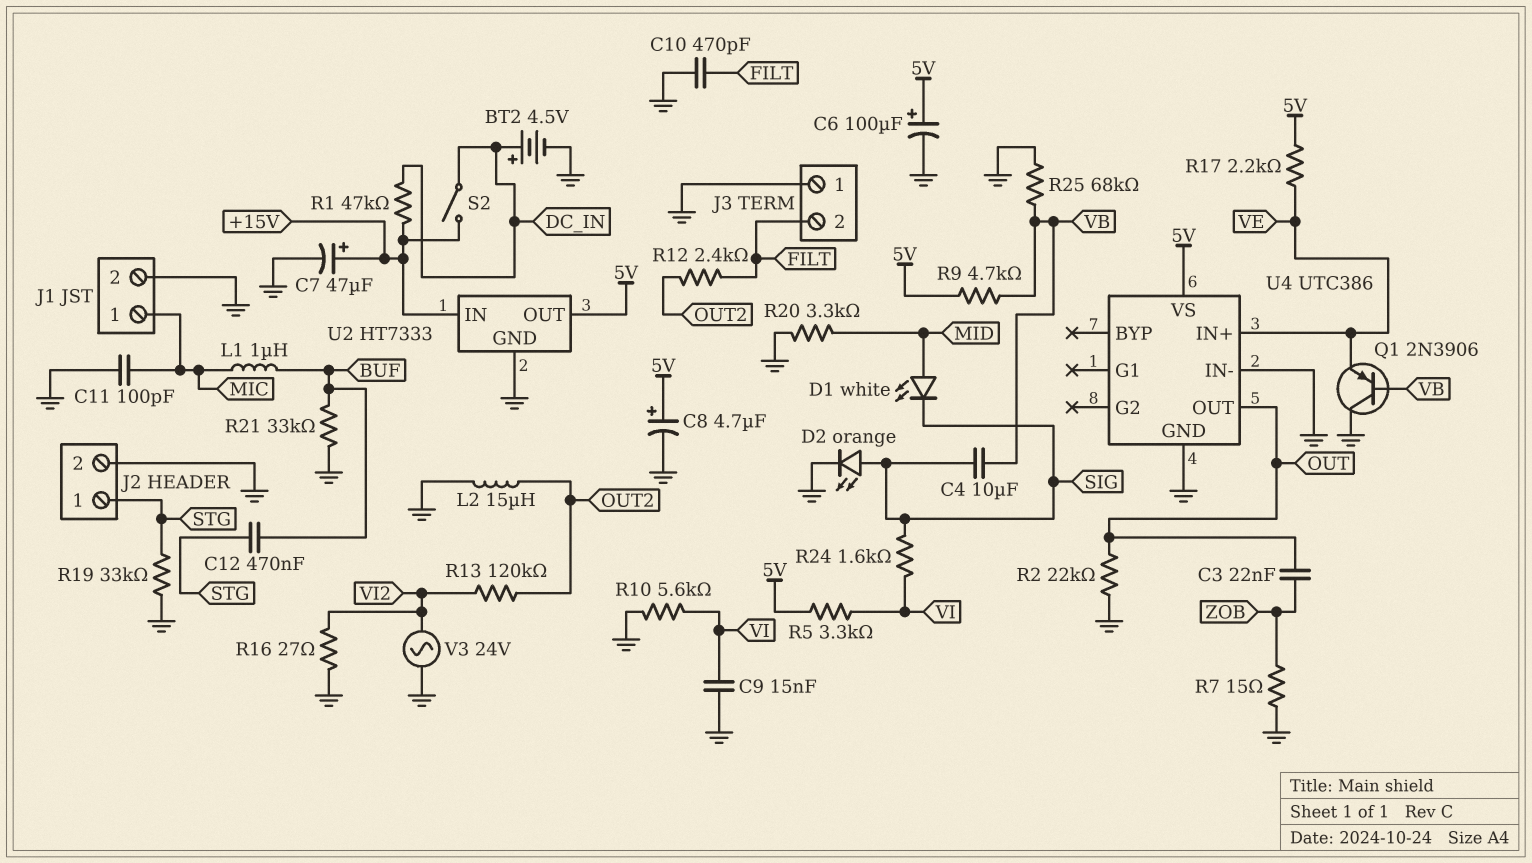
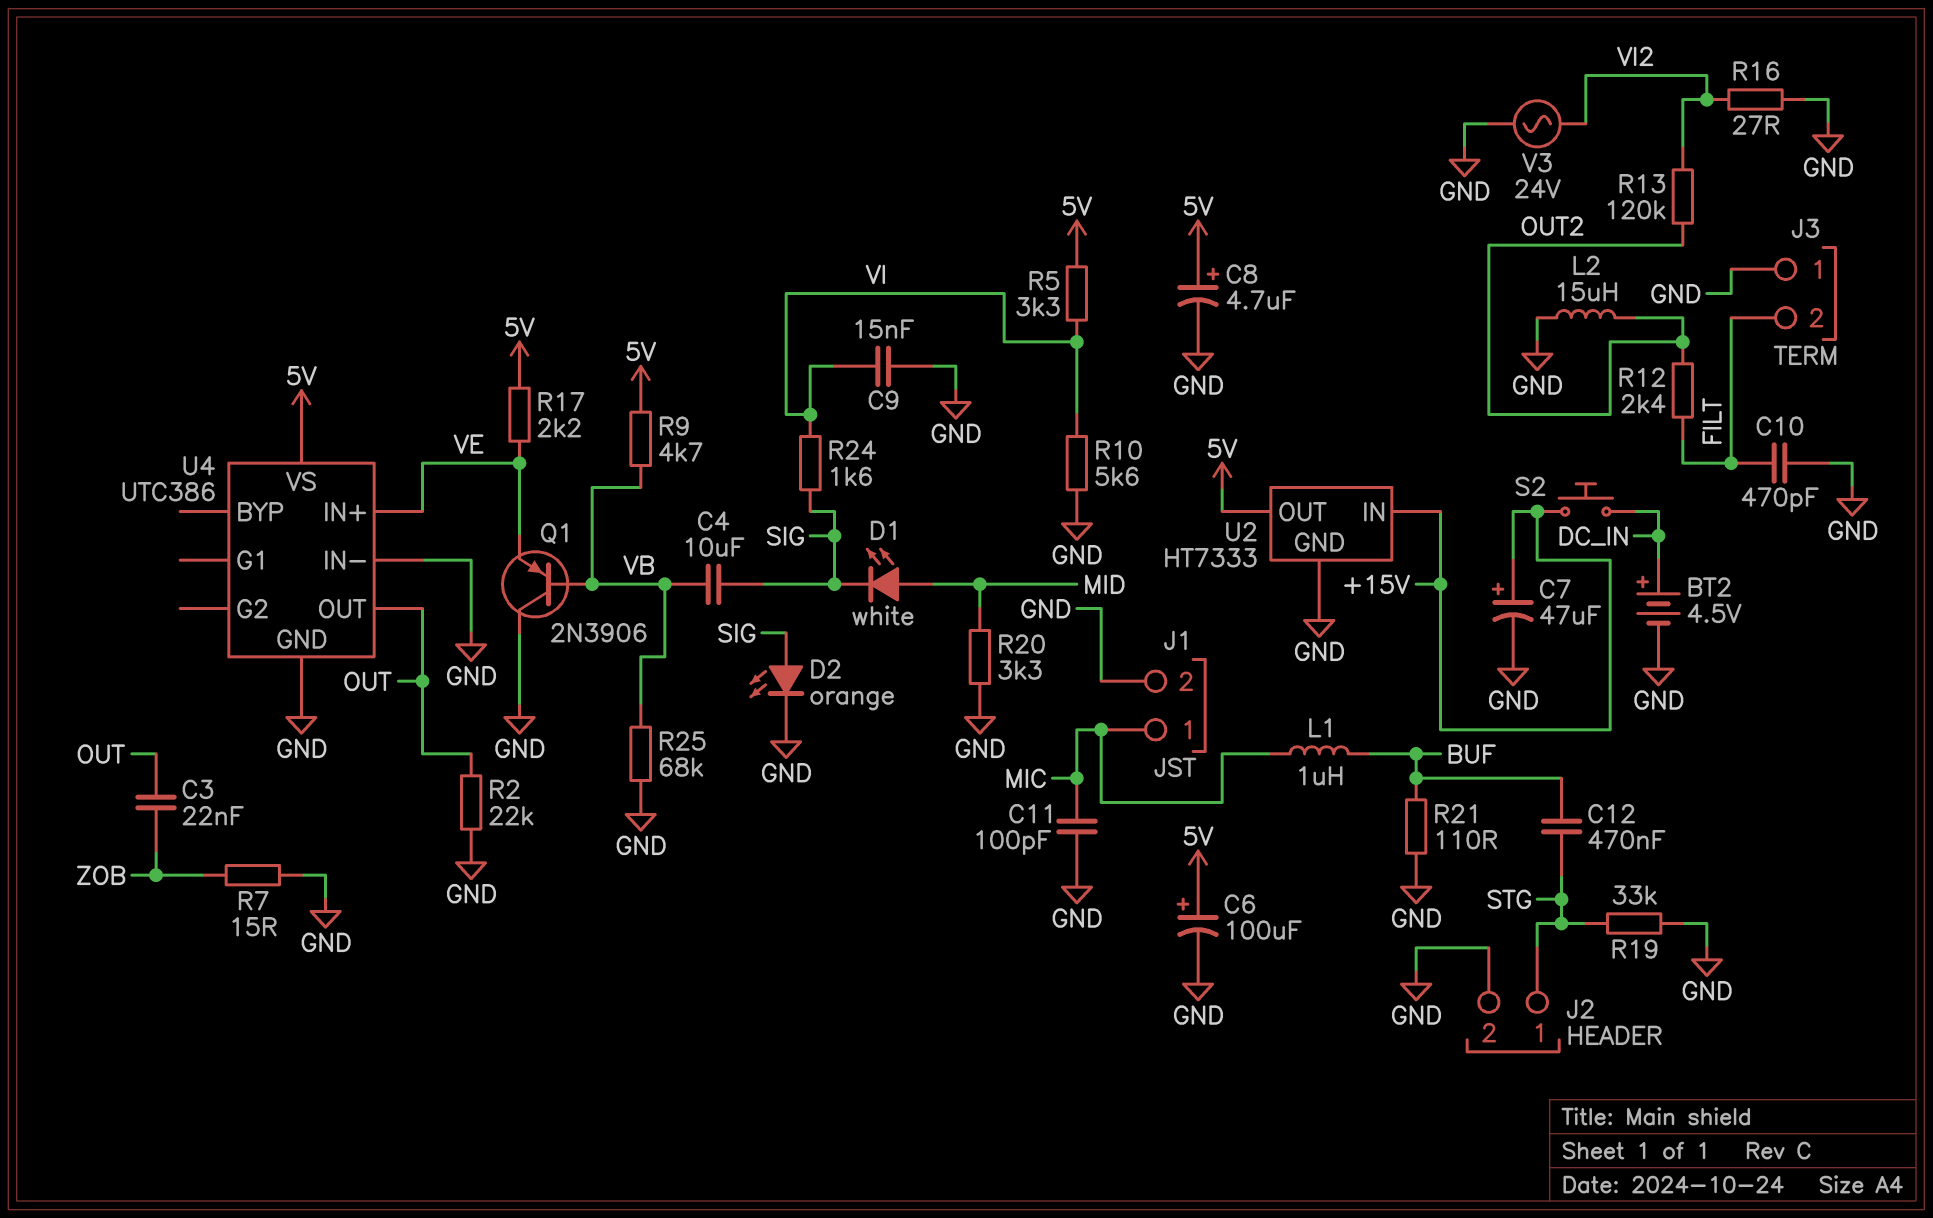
R1: 47k (+15V, DC_IN) -> none
R21: 33k (BUF, GND) -> 110 (BUF, GND)
S2: switch (+15V, DC_IN) -> button (+15V, DC_IN)

